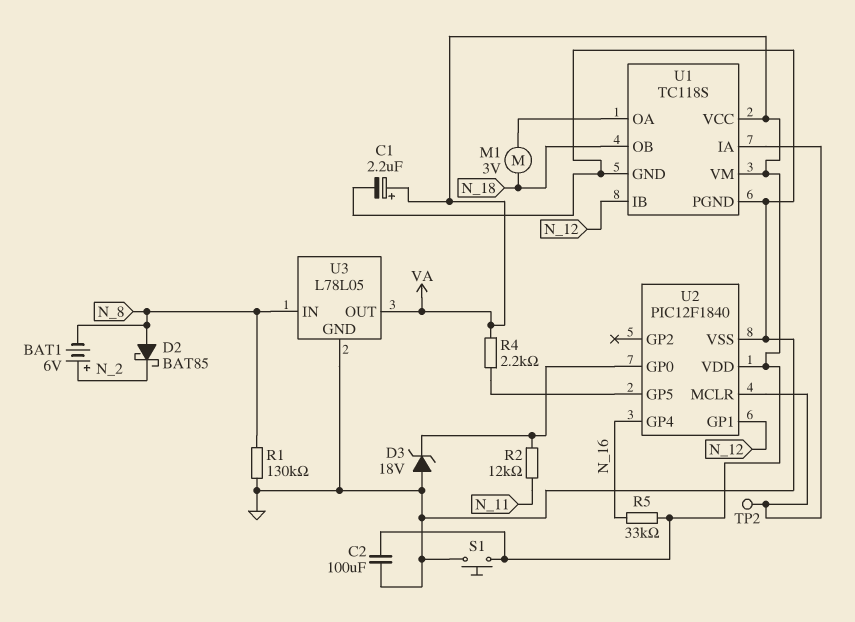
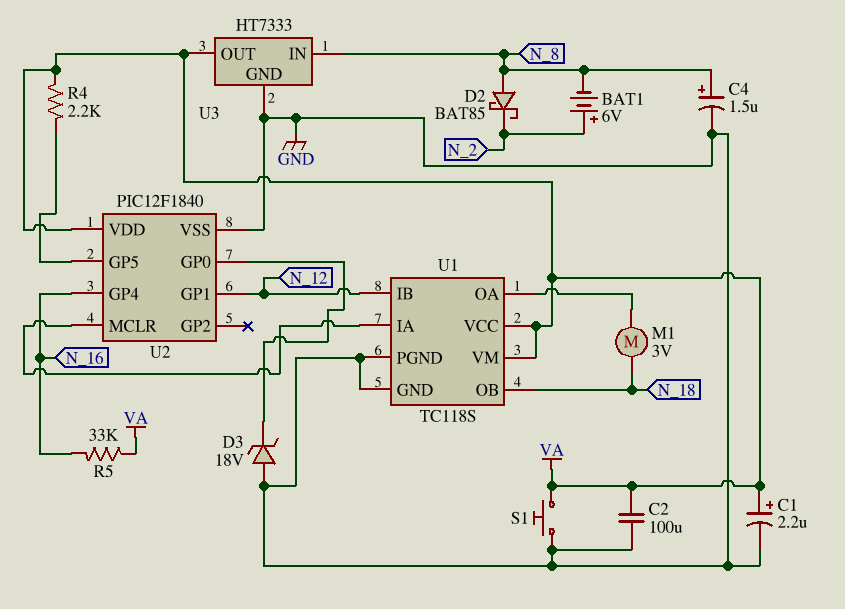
C4: none -> 1.5uF (plus N_8, minus GND)
R1: 130k (GND, N_8) -> none
R2: 12k (N_11, U2/GP0) -> none
TP2: test point (U1/IA) -> none
U3: L78L05 -> HT7333

